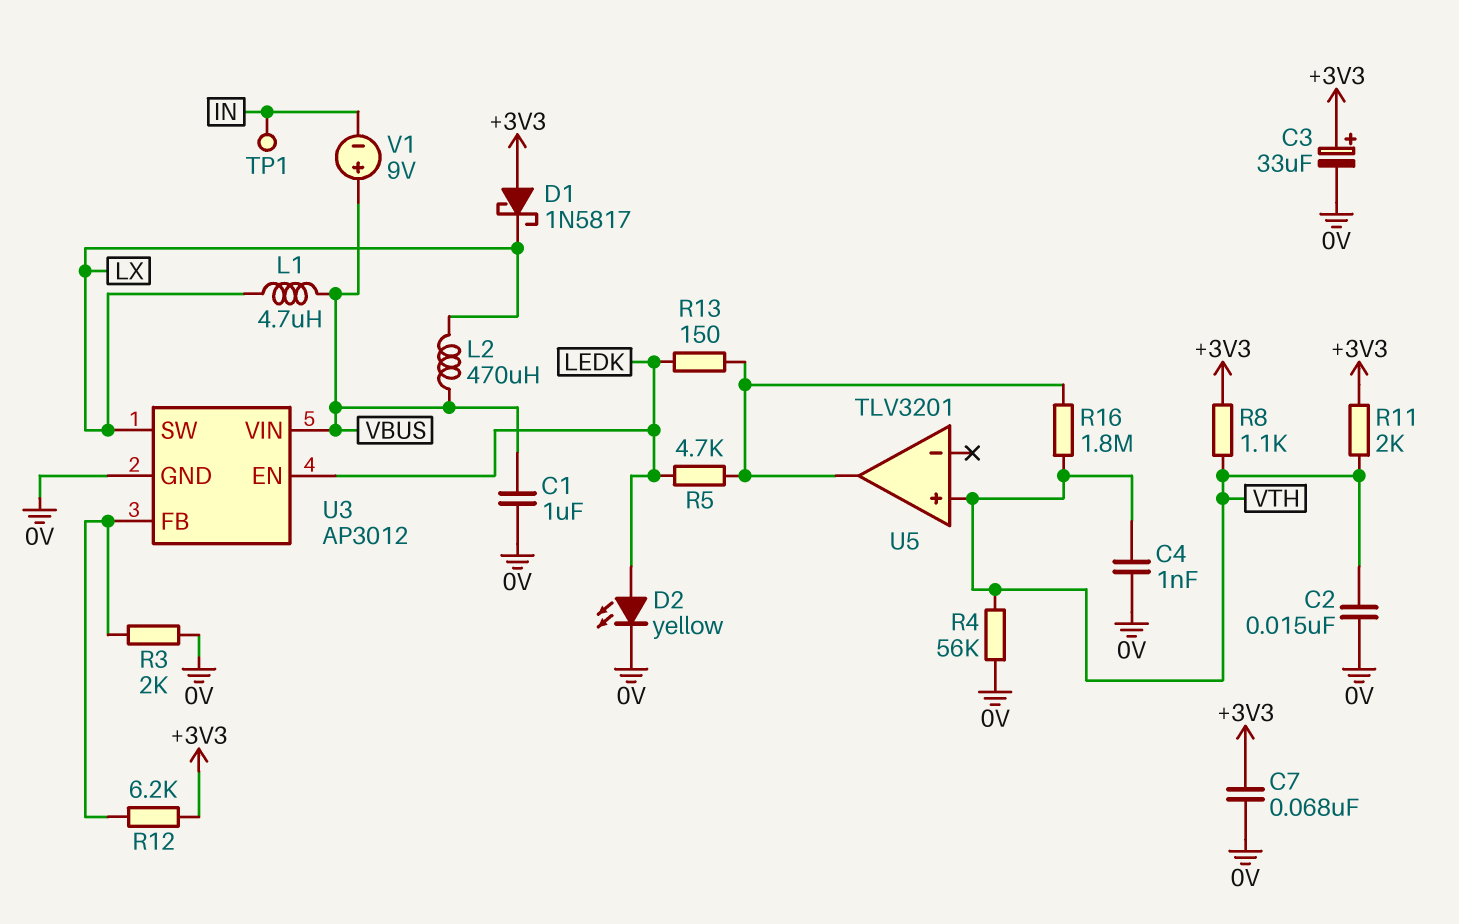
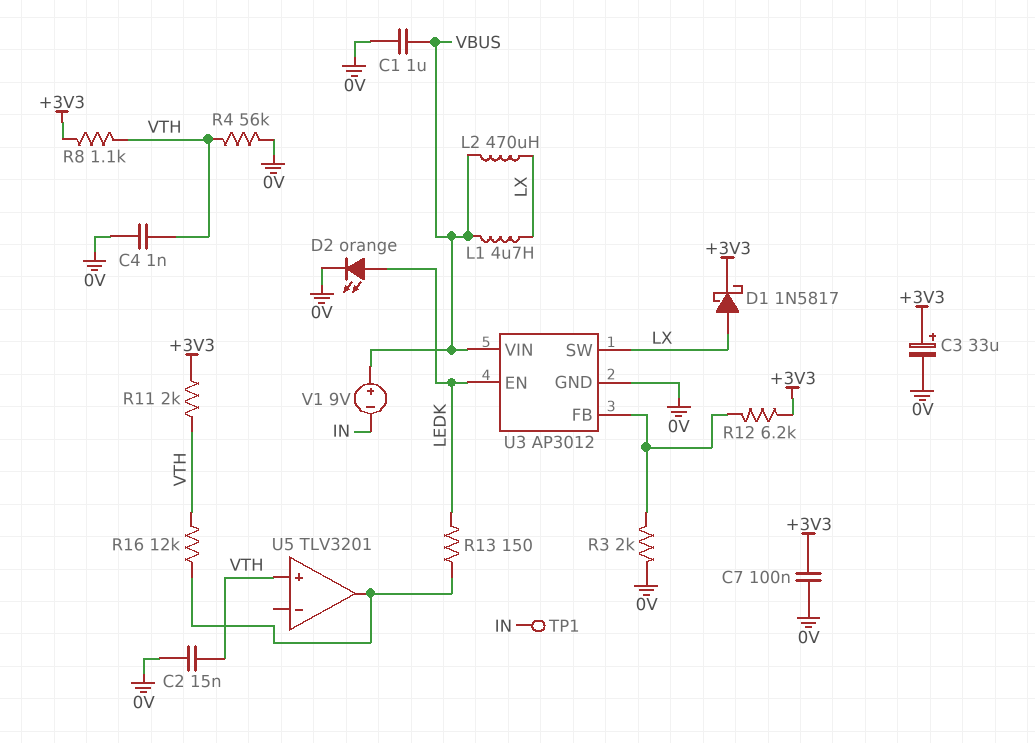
C7: 68nF (+3V3, 0V) -> 100nF (+3V3, 0V)
D1: schottky 1N5817 (A +3V3, K LX) -> schottky 1N5817 (A LX, K +3V3)
D2: LED yellow (A LEDK, K 0V) -> LED orange (A LEDK, K 0V)
R5: 4.7k (LEDK, U5/out) -> none
R16: 1.8M (U5/out, VTH) -> 12k (U5/out, VTH)

